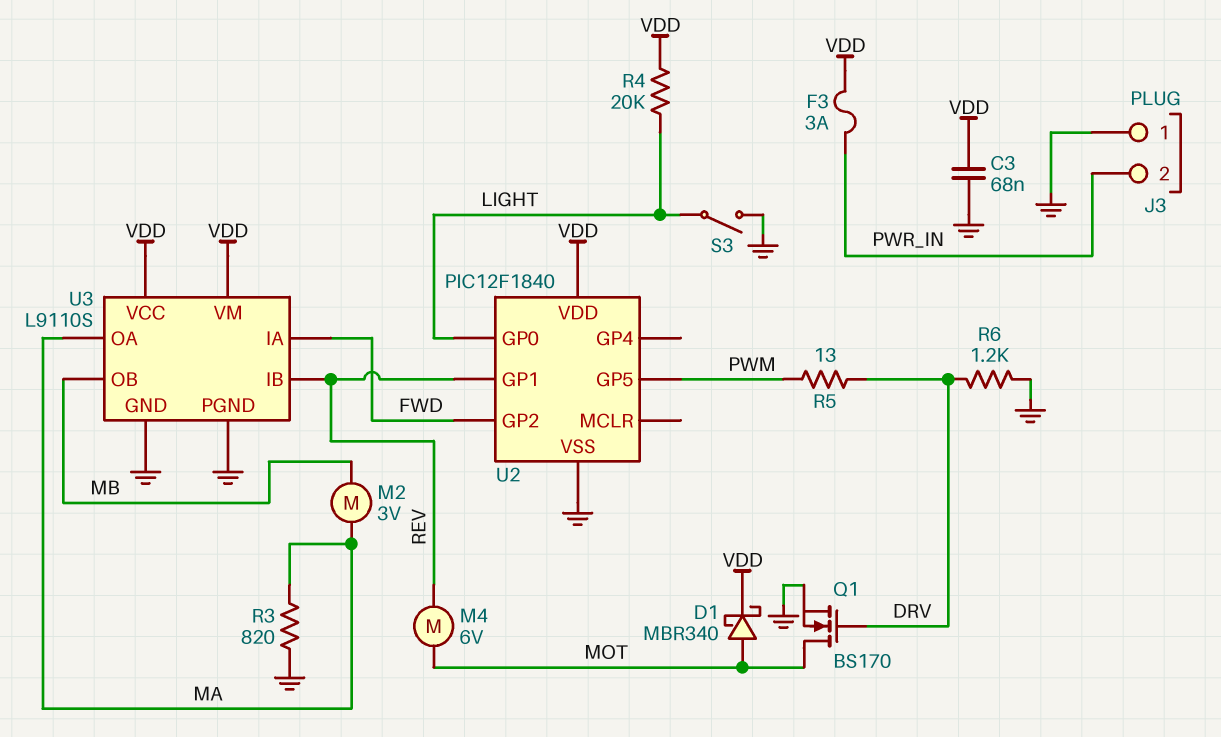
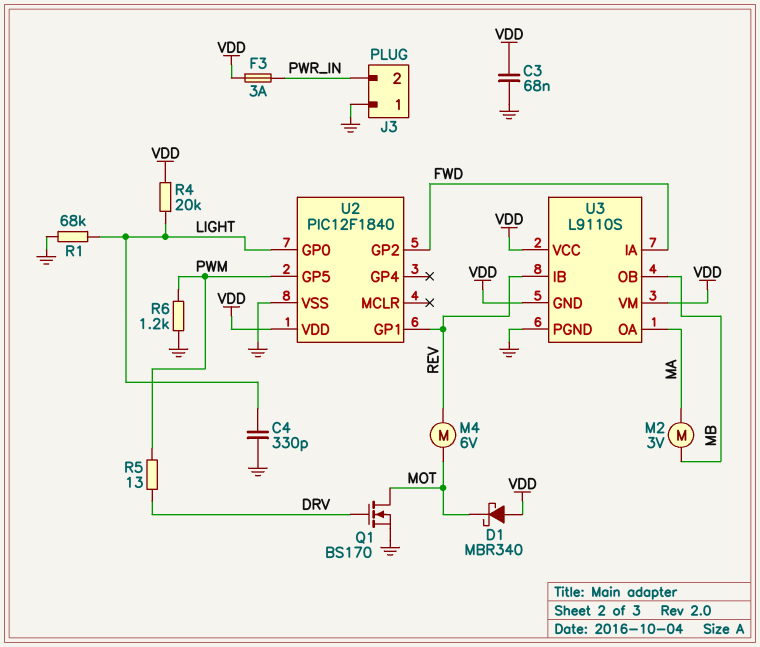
C4: none -> 330pF (GND, LIGHT)
D1: schottky MBR340 (A MOT, K VDD) -> schottky MBR340 (A VDD, K MOT)
R1: none -> 68k (GND, LIGHT)
R3: 820 (GND, MA) -> none
R6: 1.2k (DRV, GND) -> 1.2k (GND, PWM)
S3: switch (GND, LIGHT) -> none
U3 pin GND: GND -> VDD

